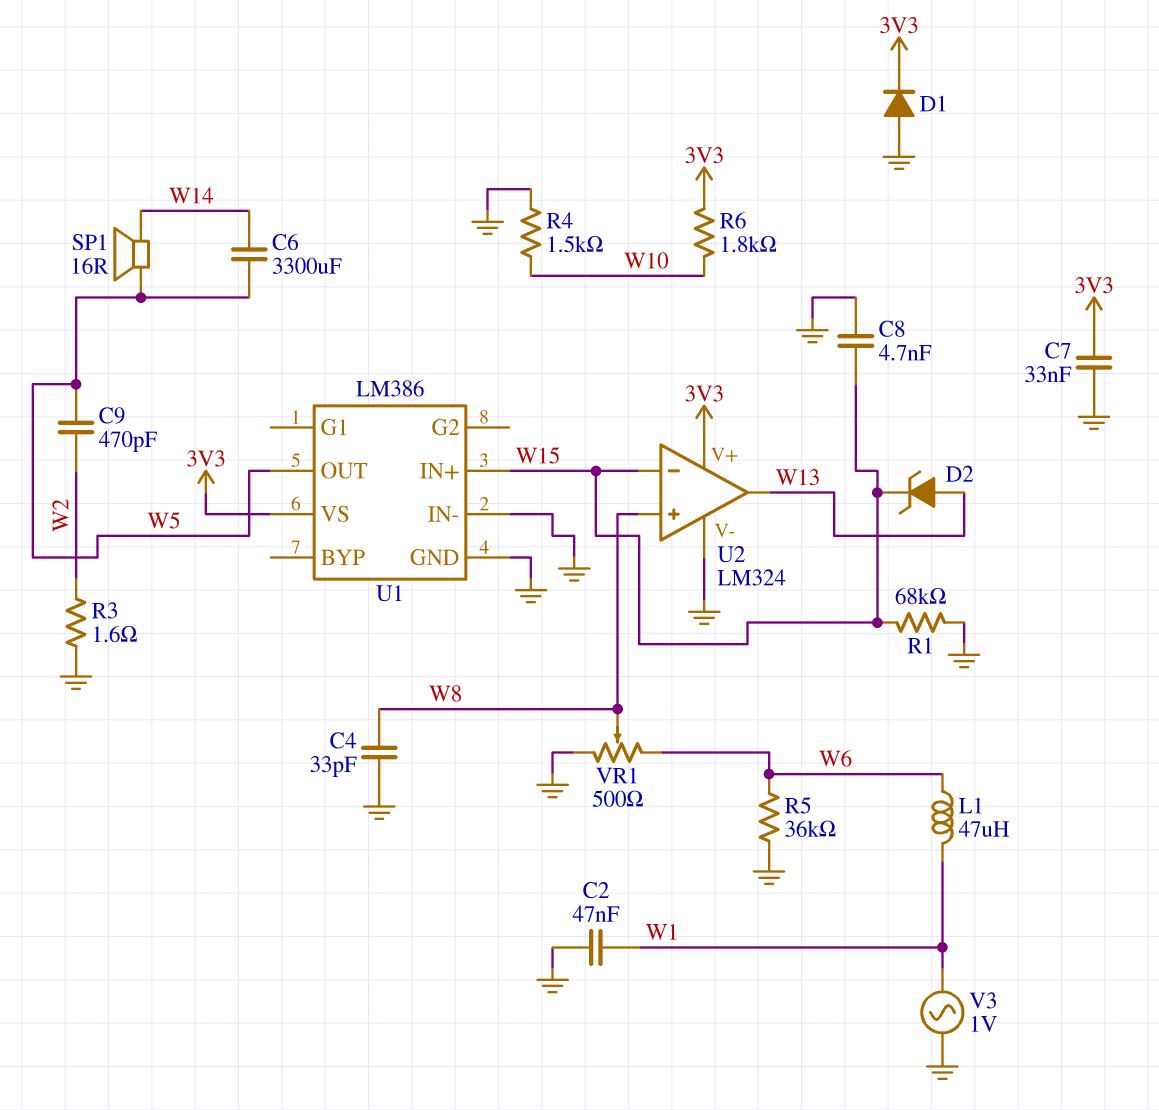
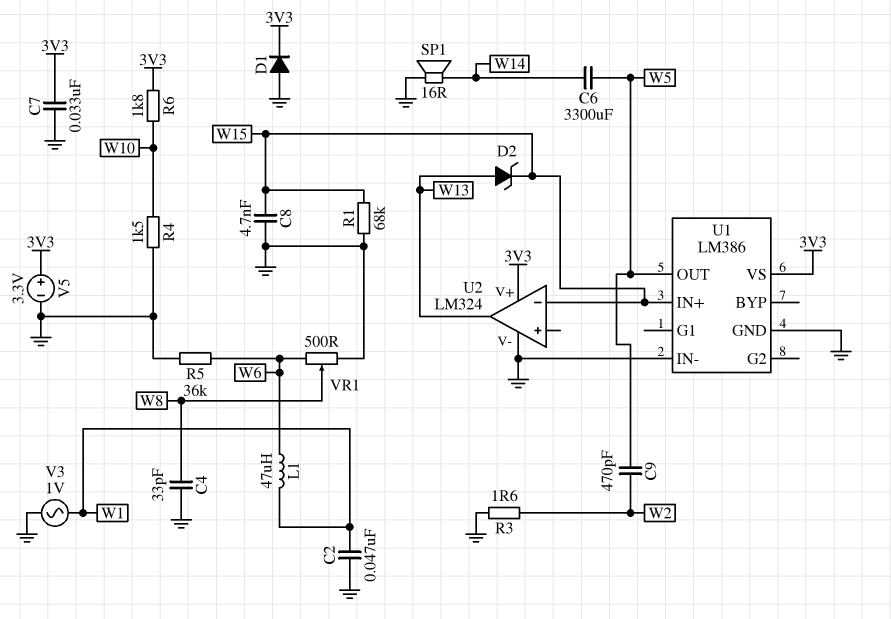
SP1: speaker 16R (W5, W14) -> speaker 16R (GND, W14)
U2 pin in+: W8 -> none
V5: none -> 3.3V (plus 3V3, minus GND)

